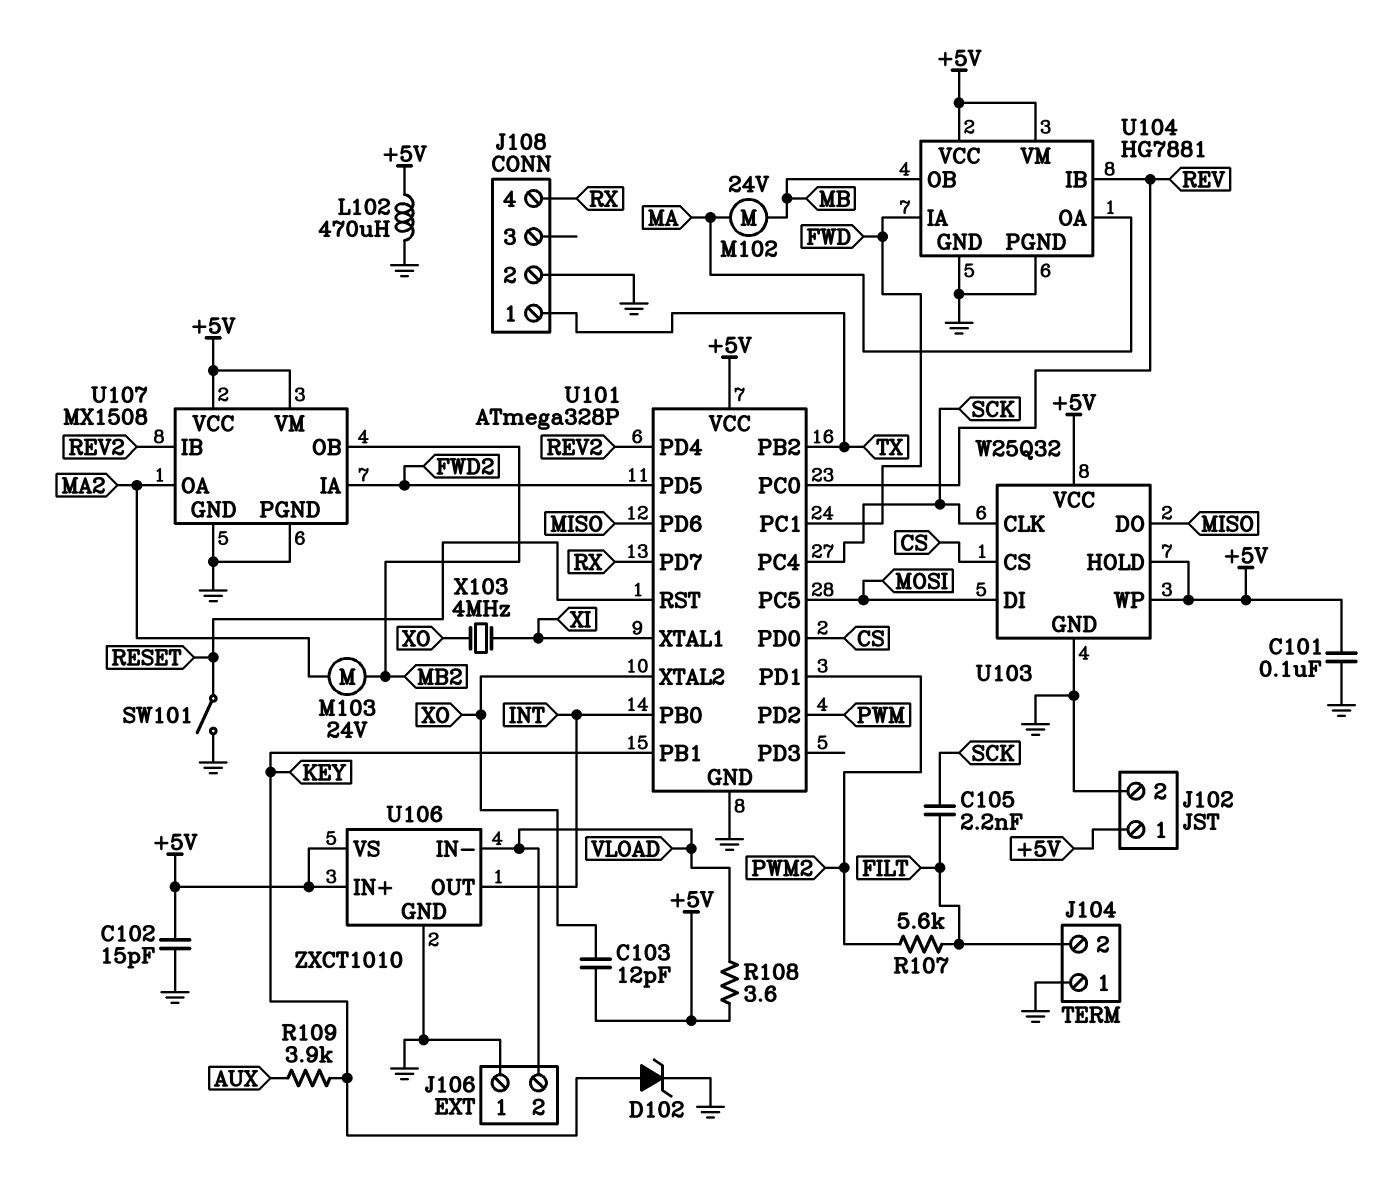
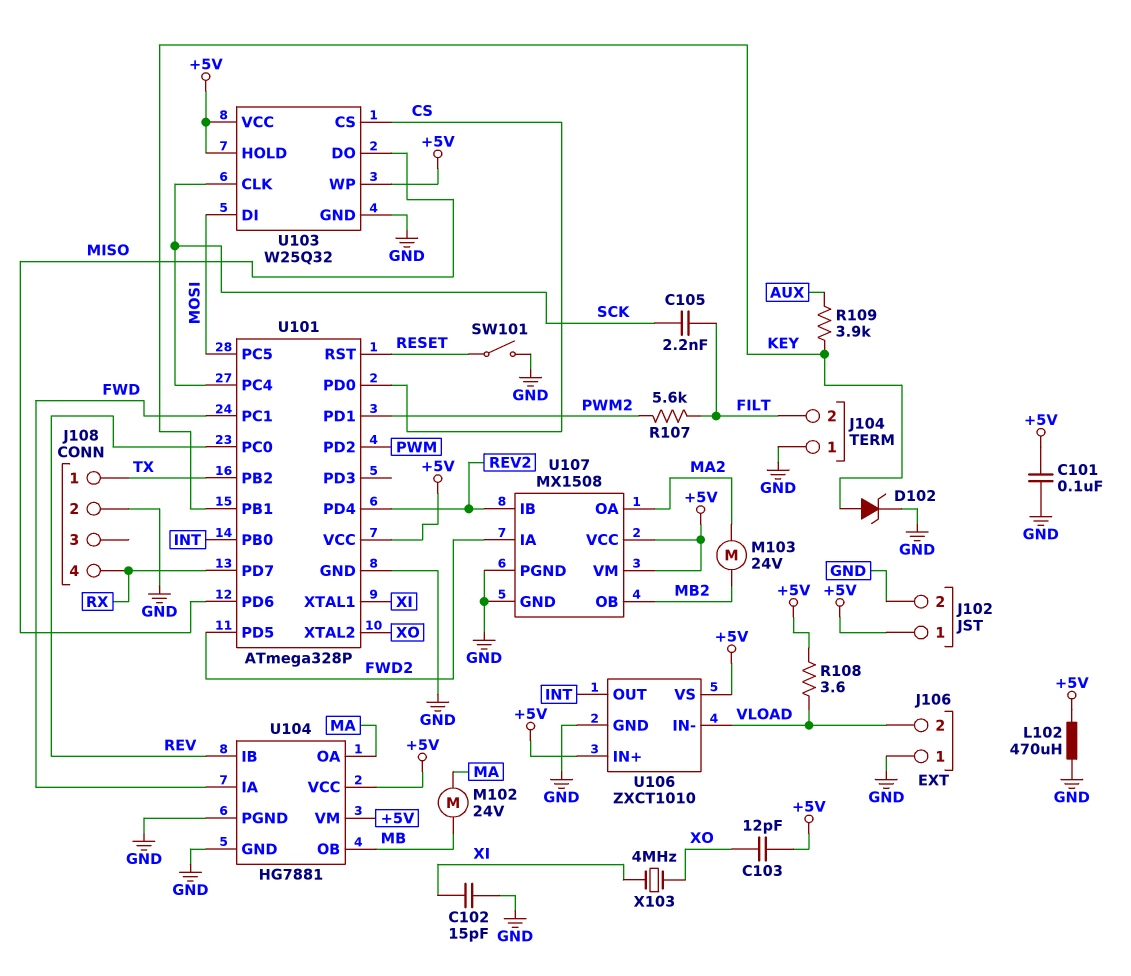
C102: 15pF (+5V, GND) -> 15pF (GND, XI)

